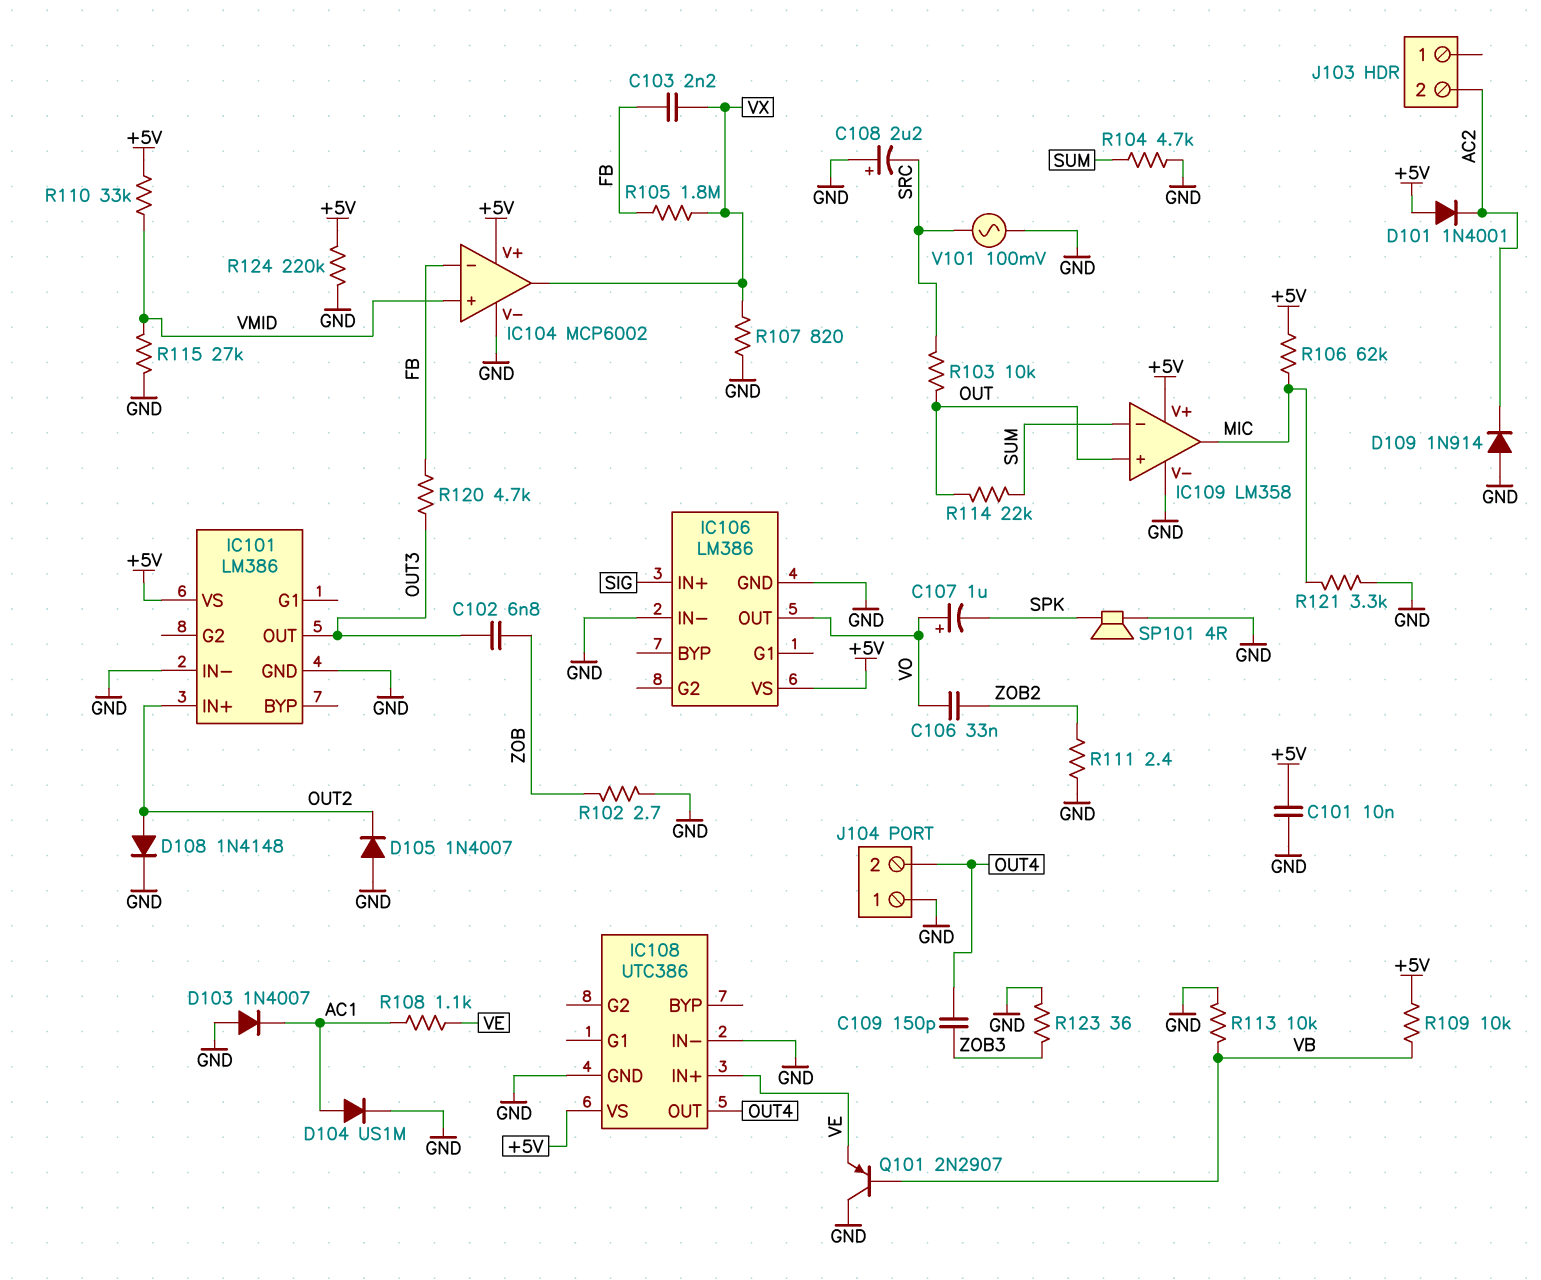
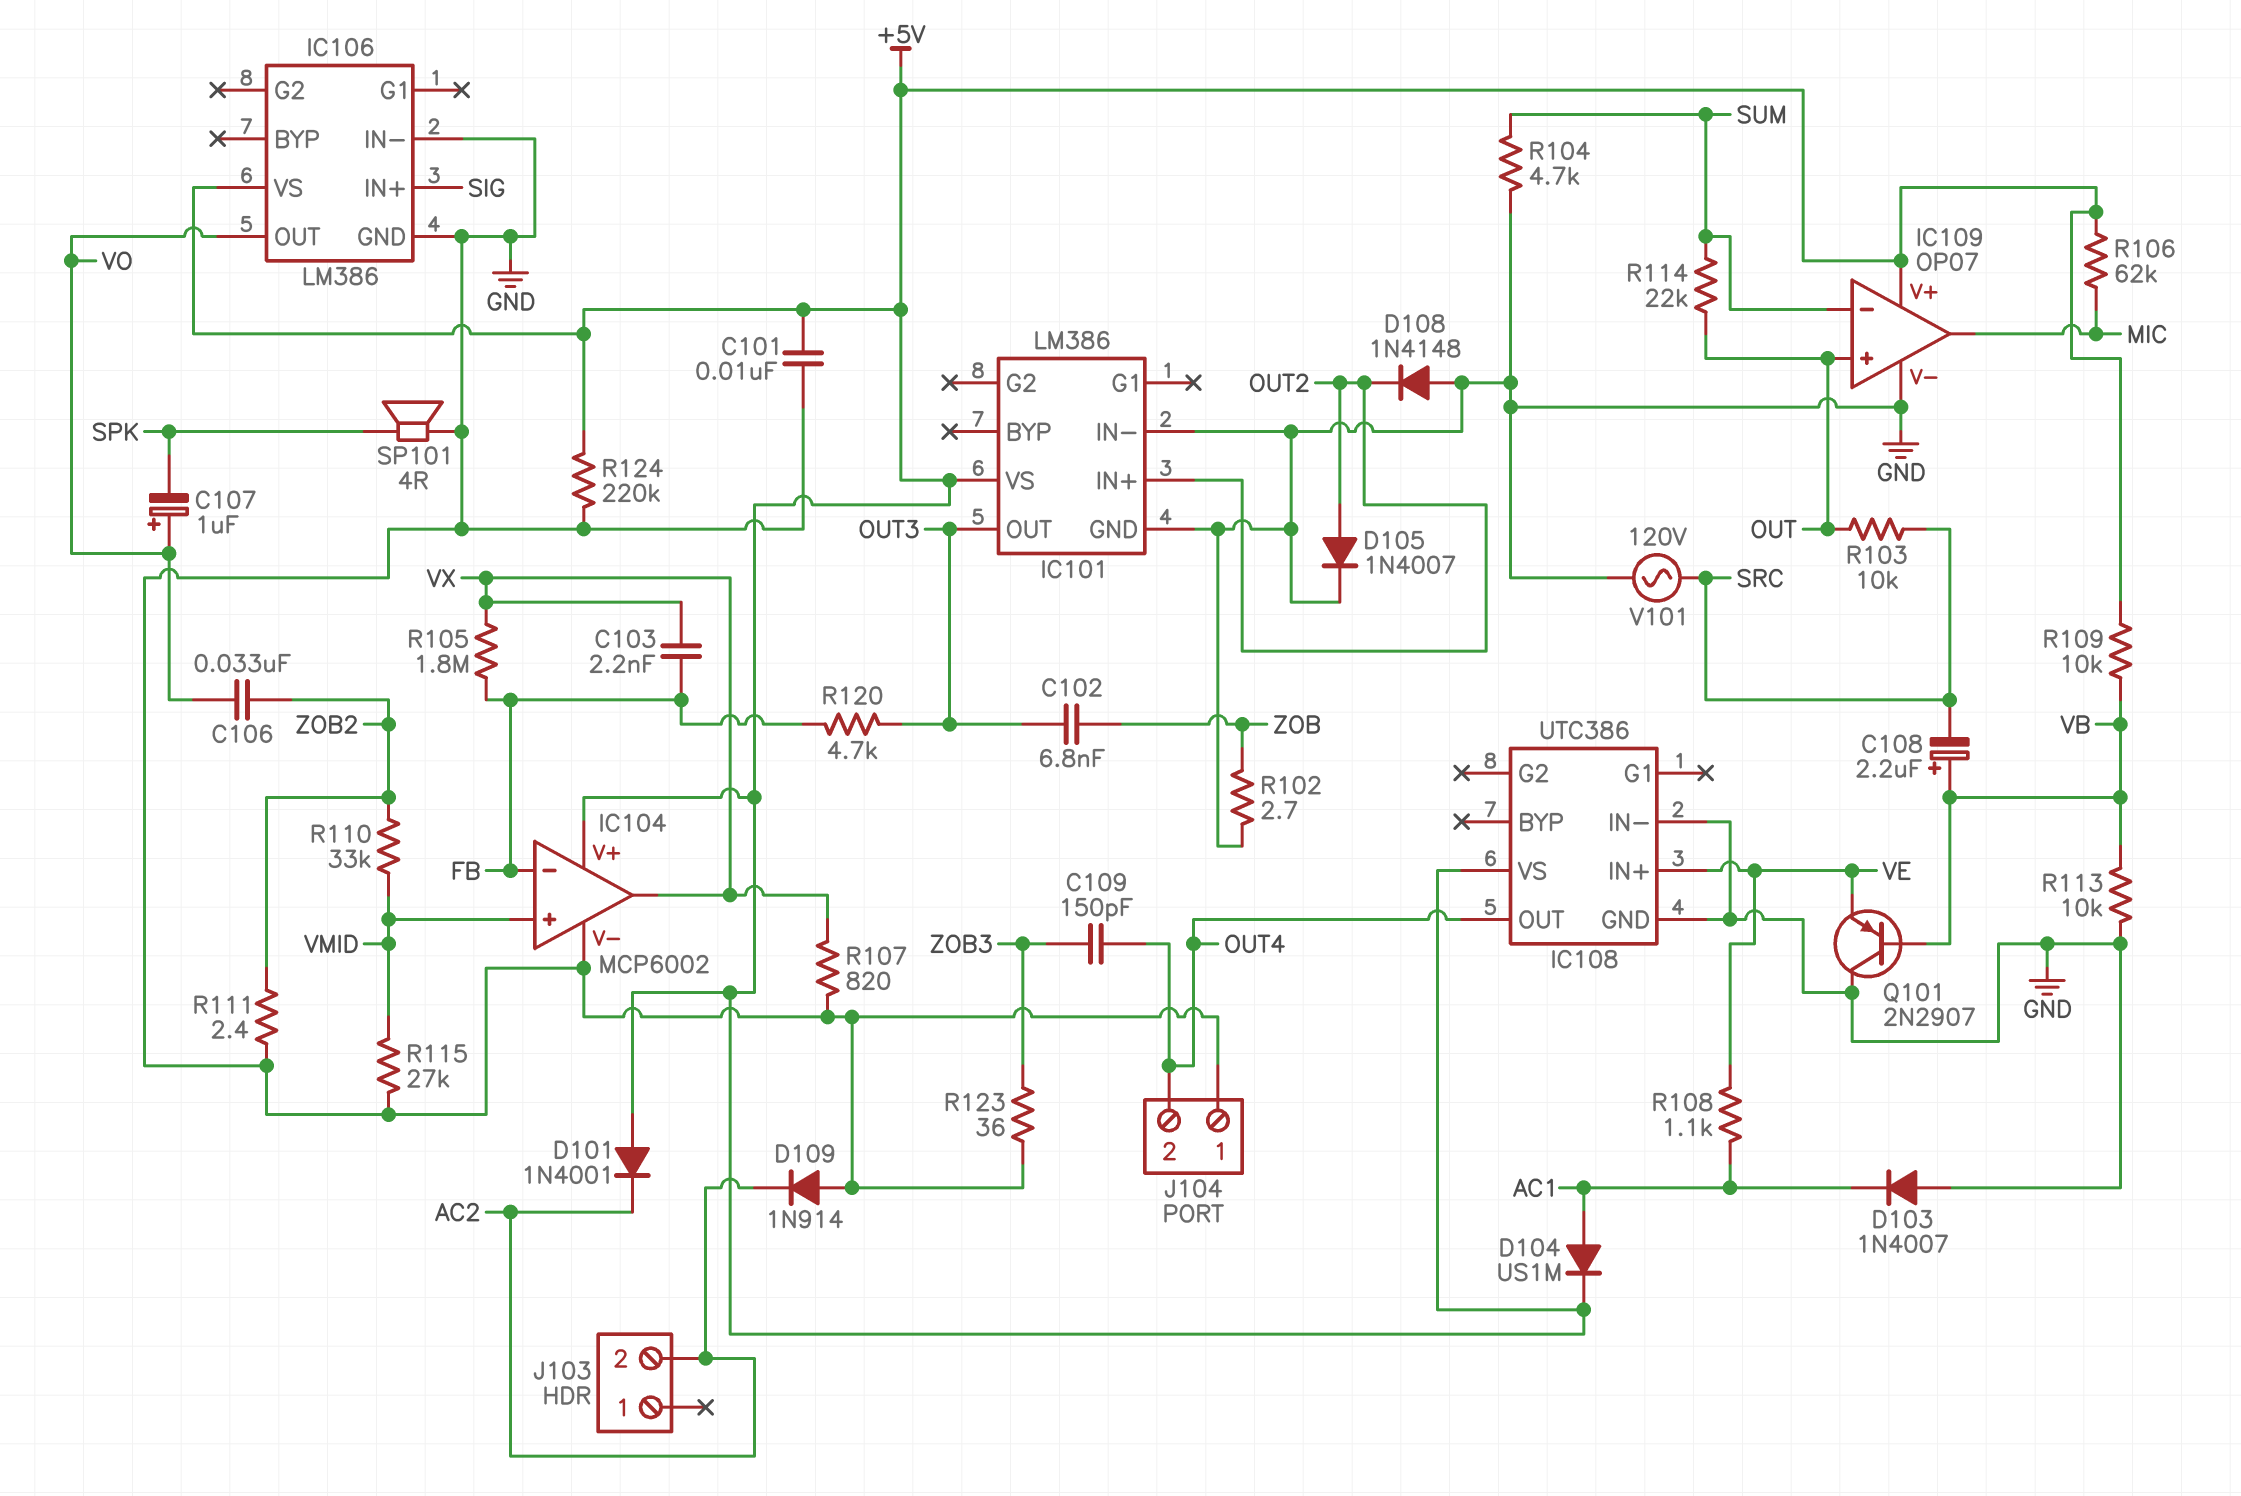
C108: 2.2uF (plus GND, minus SRC) -> 2.2uF (plus VB, minus SRC)
D104: diode US1M (A AC1, K GND) -> diode US1M (A AC1, K +5V)
D105: diode 1N4007 (A GND, K OUT2) -> diode 1N4007 (A OUT2, K GND)
D108: diode 1N4148 (A OUT2, K GND) -> diode 1N4148 (A GND, K OUT2)
IC109: LM358 -> OP07
R110: 33k (+5V, VMID) -> 33k (VMID, ZOB2)
R121: 3.3k (GND, MIC) -> none
V101: AC 100mV (GND, SRC) -> AC 120V (GND, SRC)

